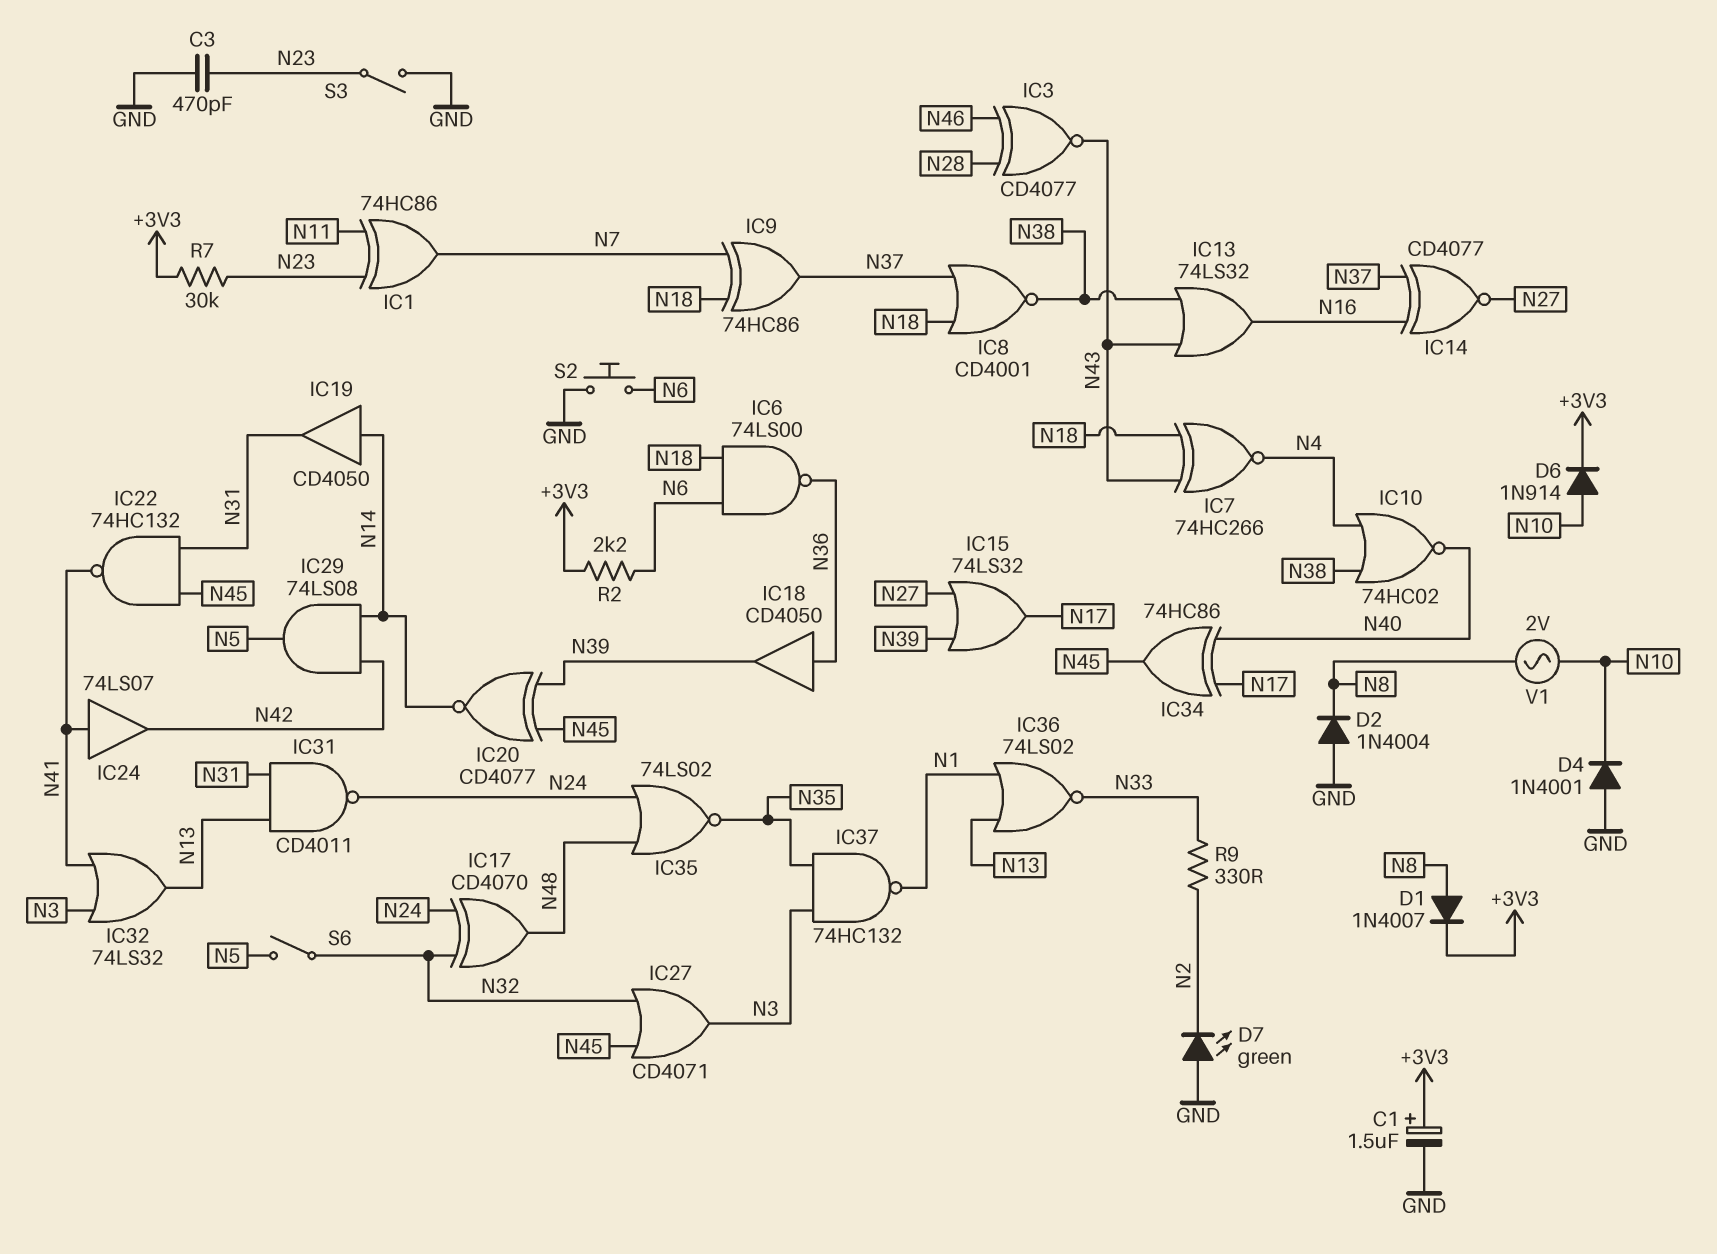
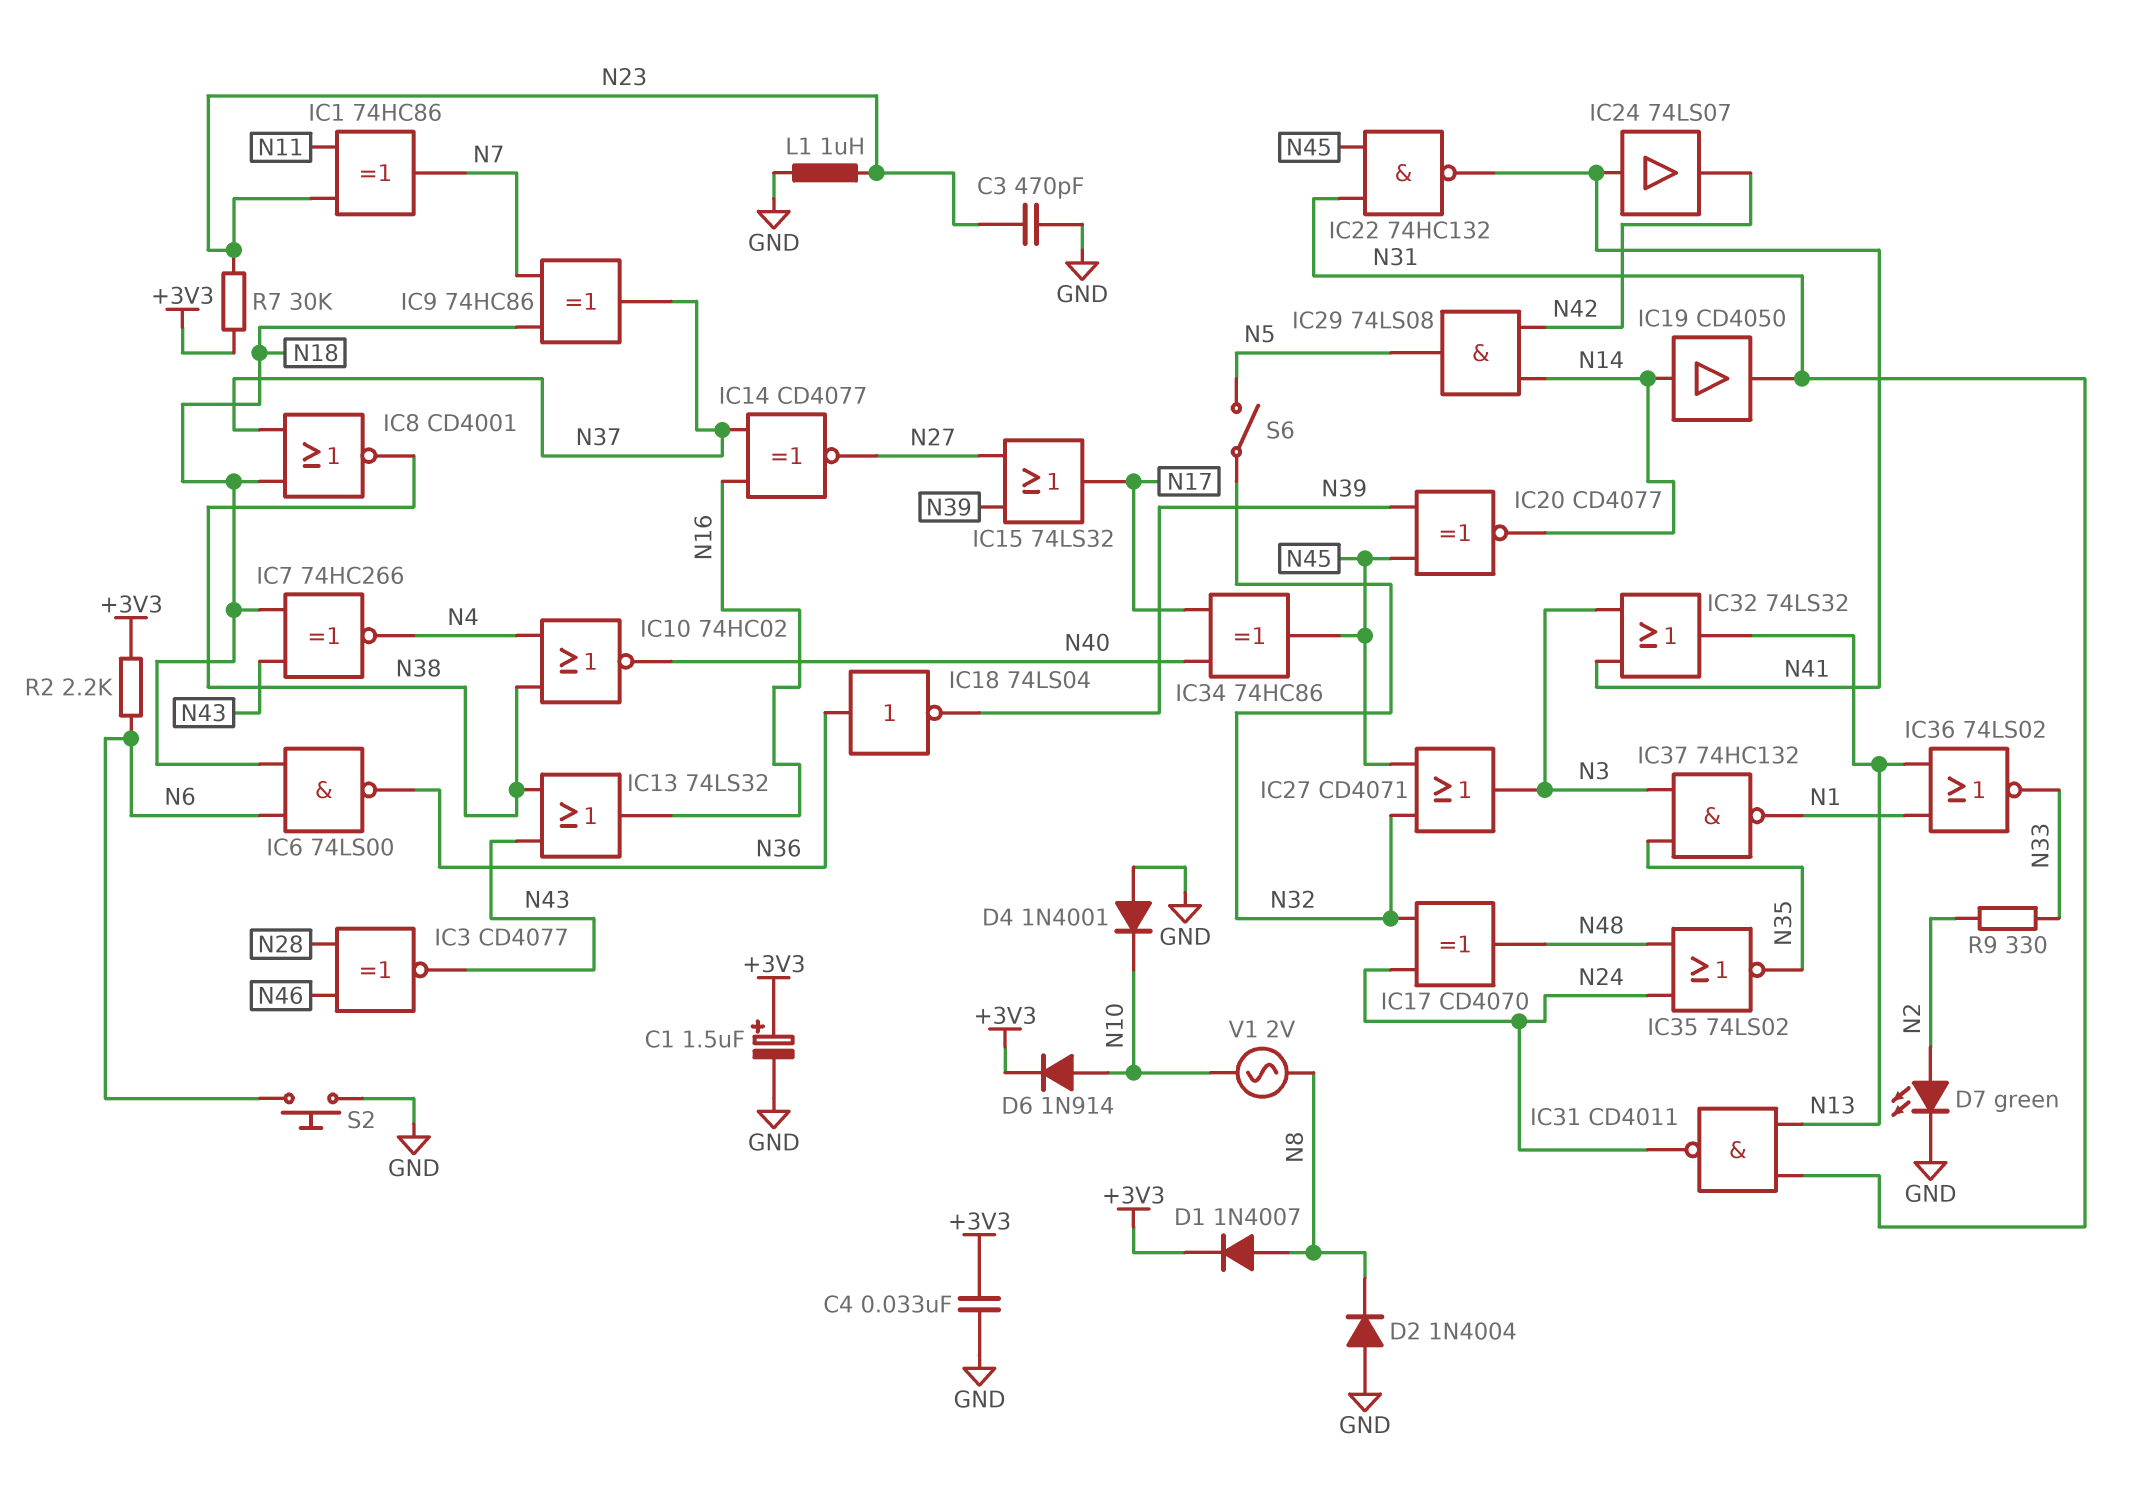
C4: none -> 33nF (+3V3, GND)
D7: LED green (A GND, K N2) -> LED green (A N2, K GND)
IC18: buffer CD4050 (in N36, out N39) -> NOT 74LS04 (in N36, out N39)
L1: none -> 1uH (GND, N23)
S3: switch (GND, N23) -> none

